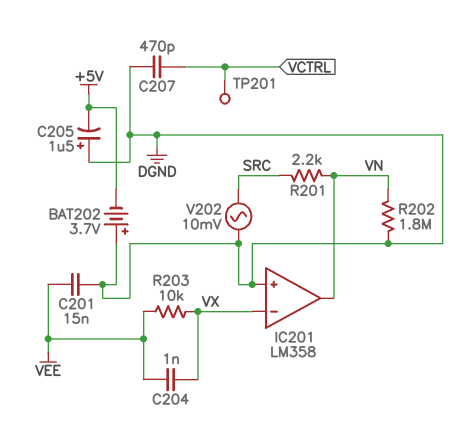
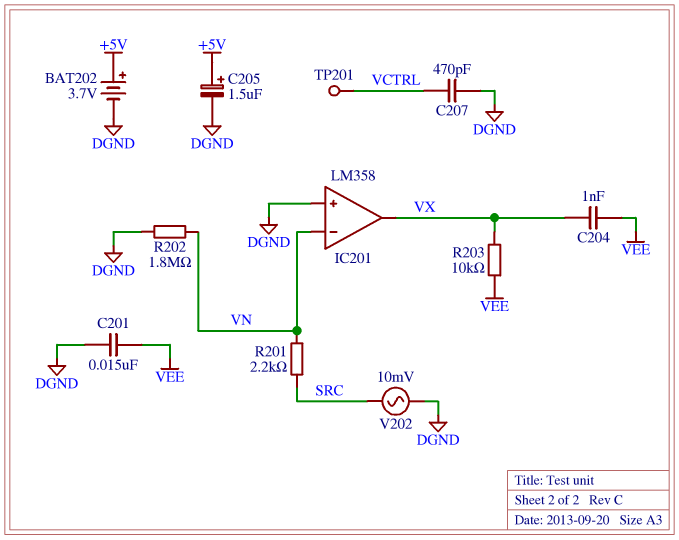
BAT202: 3.7V (plus DGND, minus +5V) -> 3.7V (plus +5V, minus DGND)
C205: 1.5uF (plus DGND, minus +5V) -> 1.5uF (plus +5V, minus DGND)
IC201 pin in-: VX -> VN
IC201 pin out: VN -> VX

